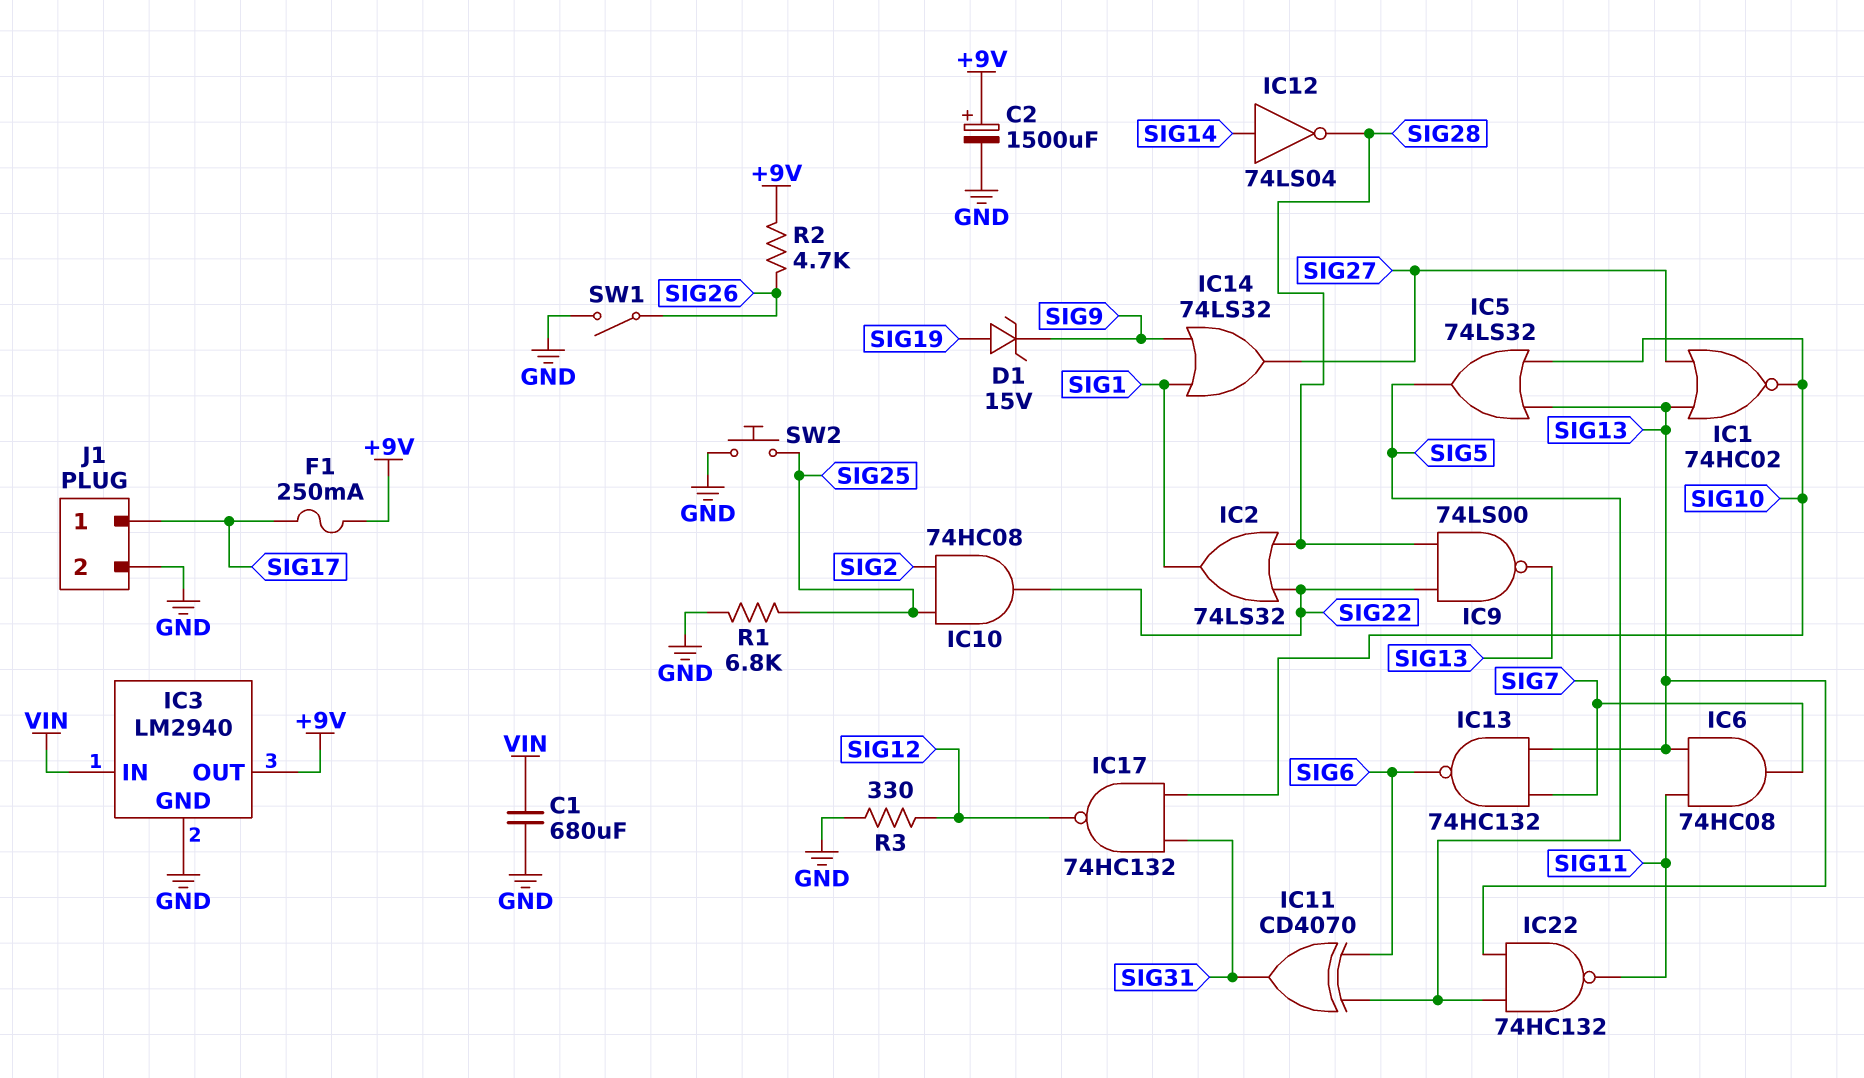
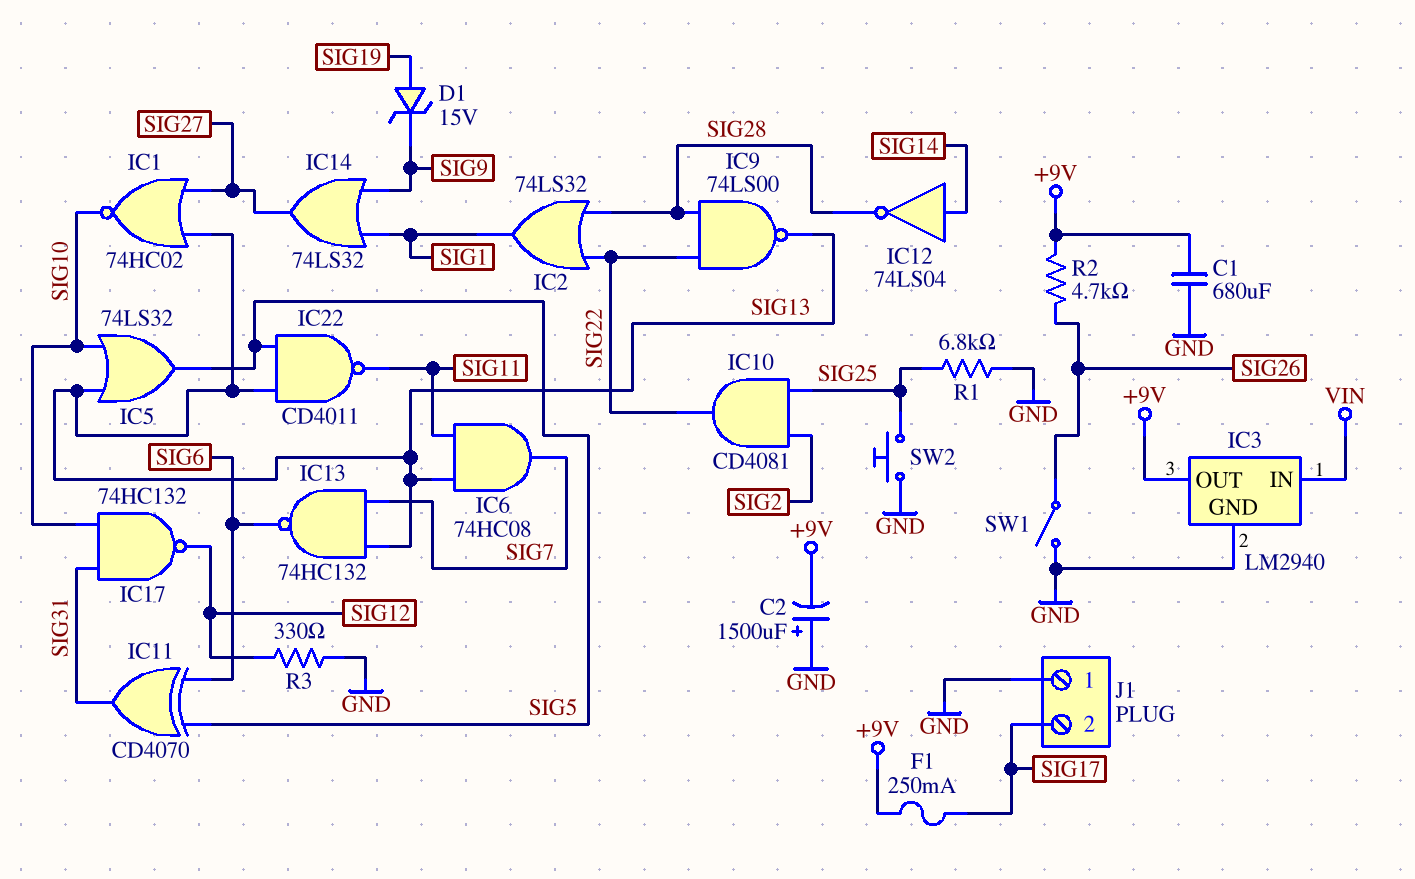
C1: 680uF (GND, VIN) -> 680uF (+9V, GND)
C2: 1500uF (plus +9V, minus GND) -> 1500uF (plus GND, minus +9V)
IC10: AND 74HC08 (in SIG2, in SIG25, out SIG22) -> AND CD4081 (in SIG2, in SIG25, out SIG22)
IC22: NAND 74HC132 (in SIG5, in SIG13, out SIG11) -> NAND CD4011 (in SIG5, in SIG13, out SIG11)
J1 pin 1: SIG17 -> GND
J1 pin 2: GND -> SIG17

